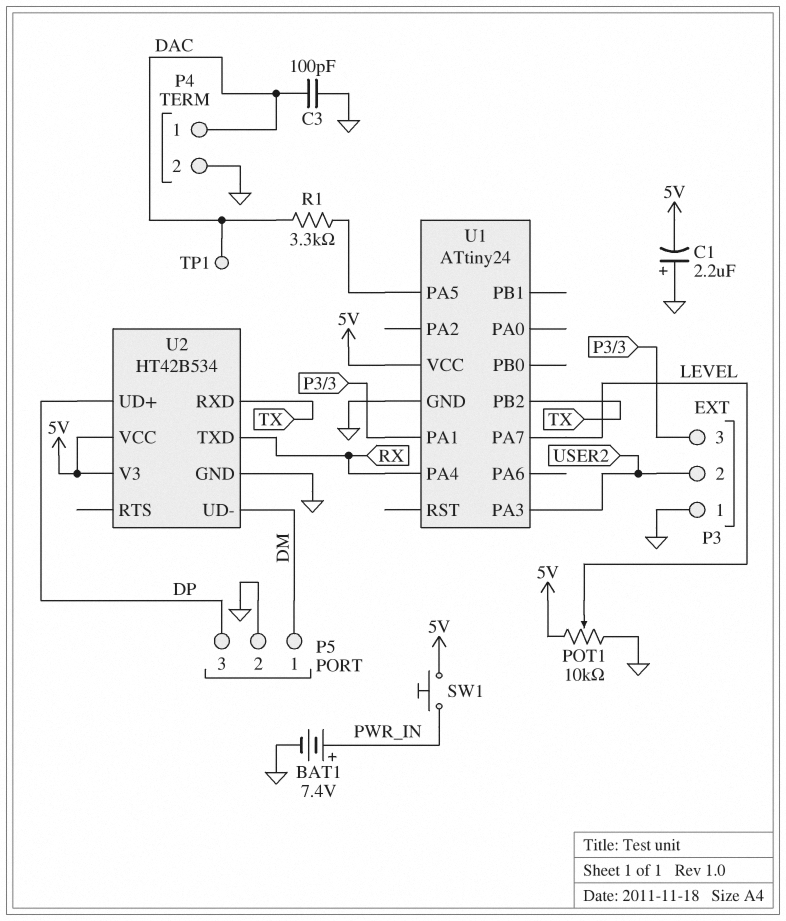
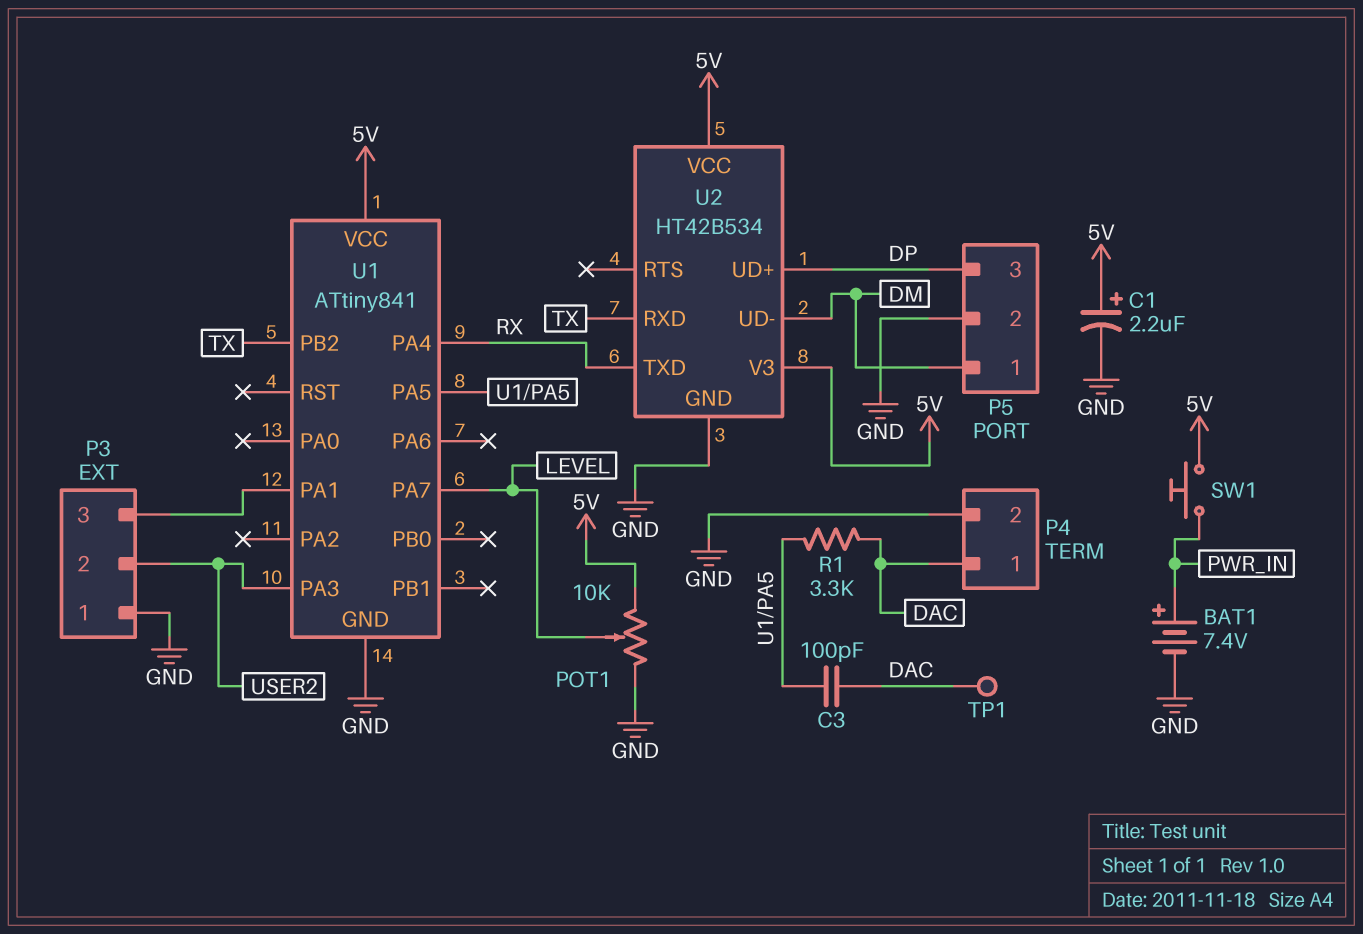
C1: 2.2uF (plus GND, minus 5V) -> 2.2uF (plus 5V, minus GND)
C3: 100pF (DAC, GND) -> 100pF (DAC, U1/PA5)
U1: ATtiny24 -> ATtiny841

